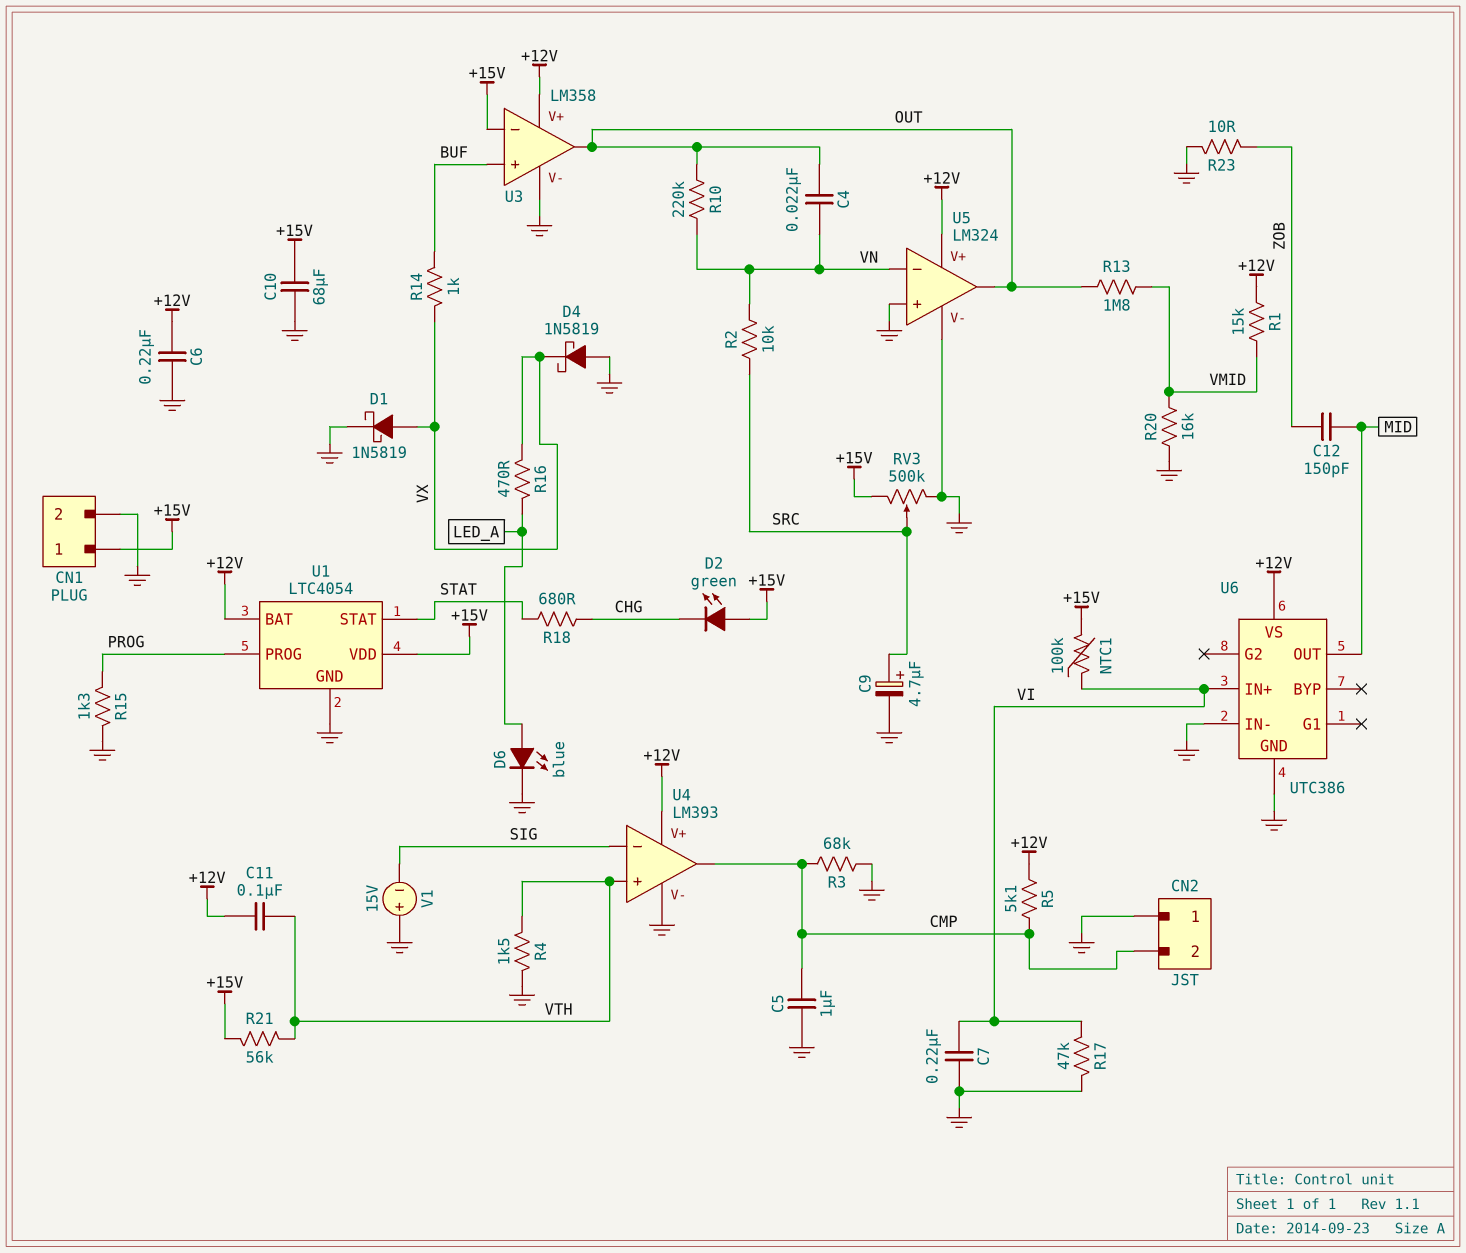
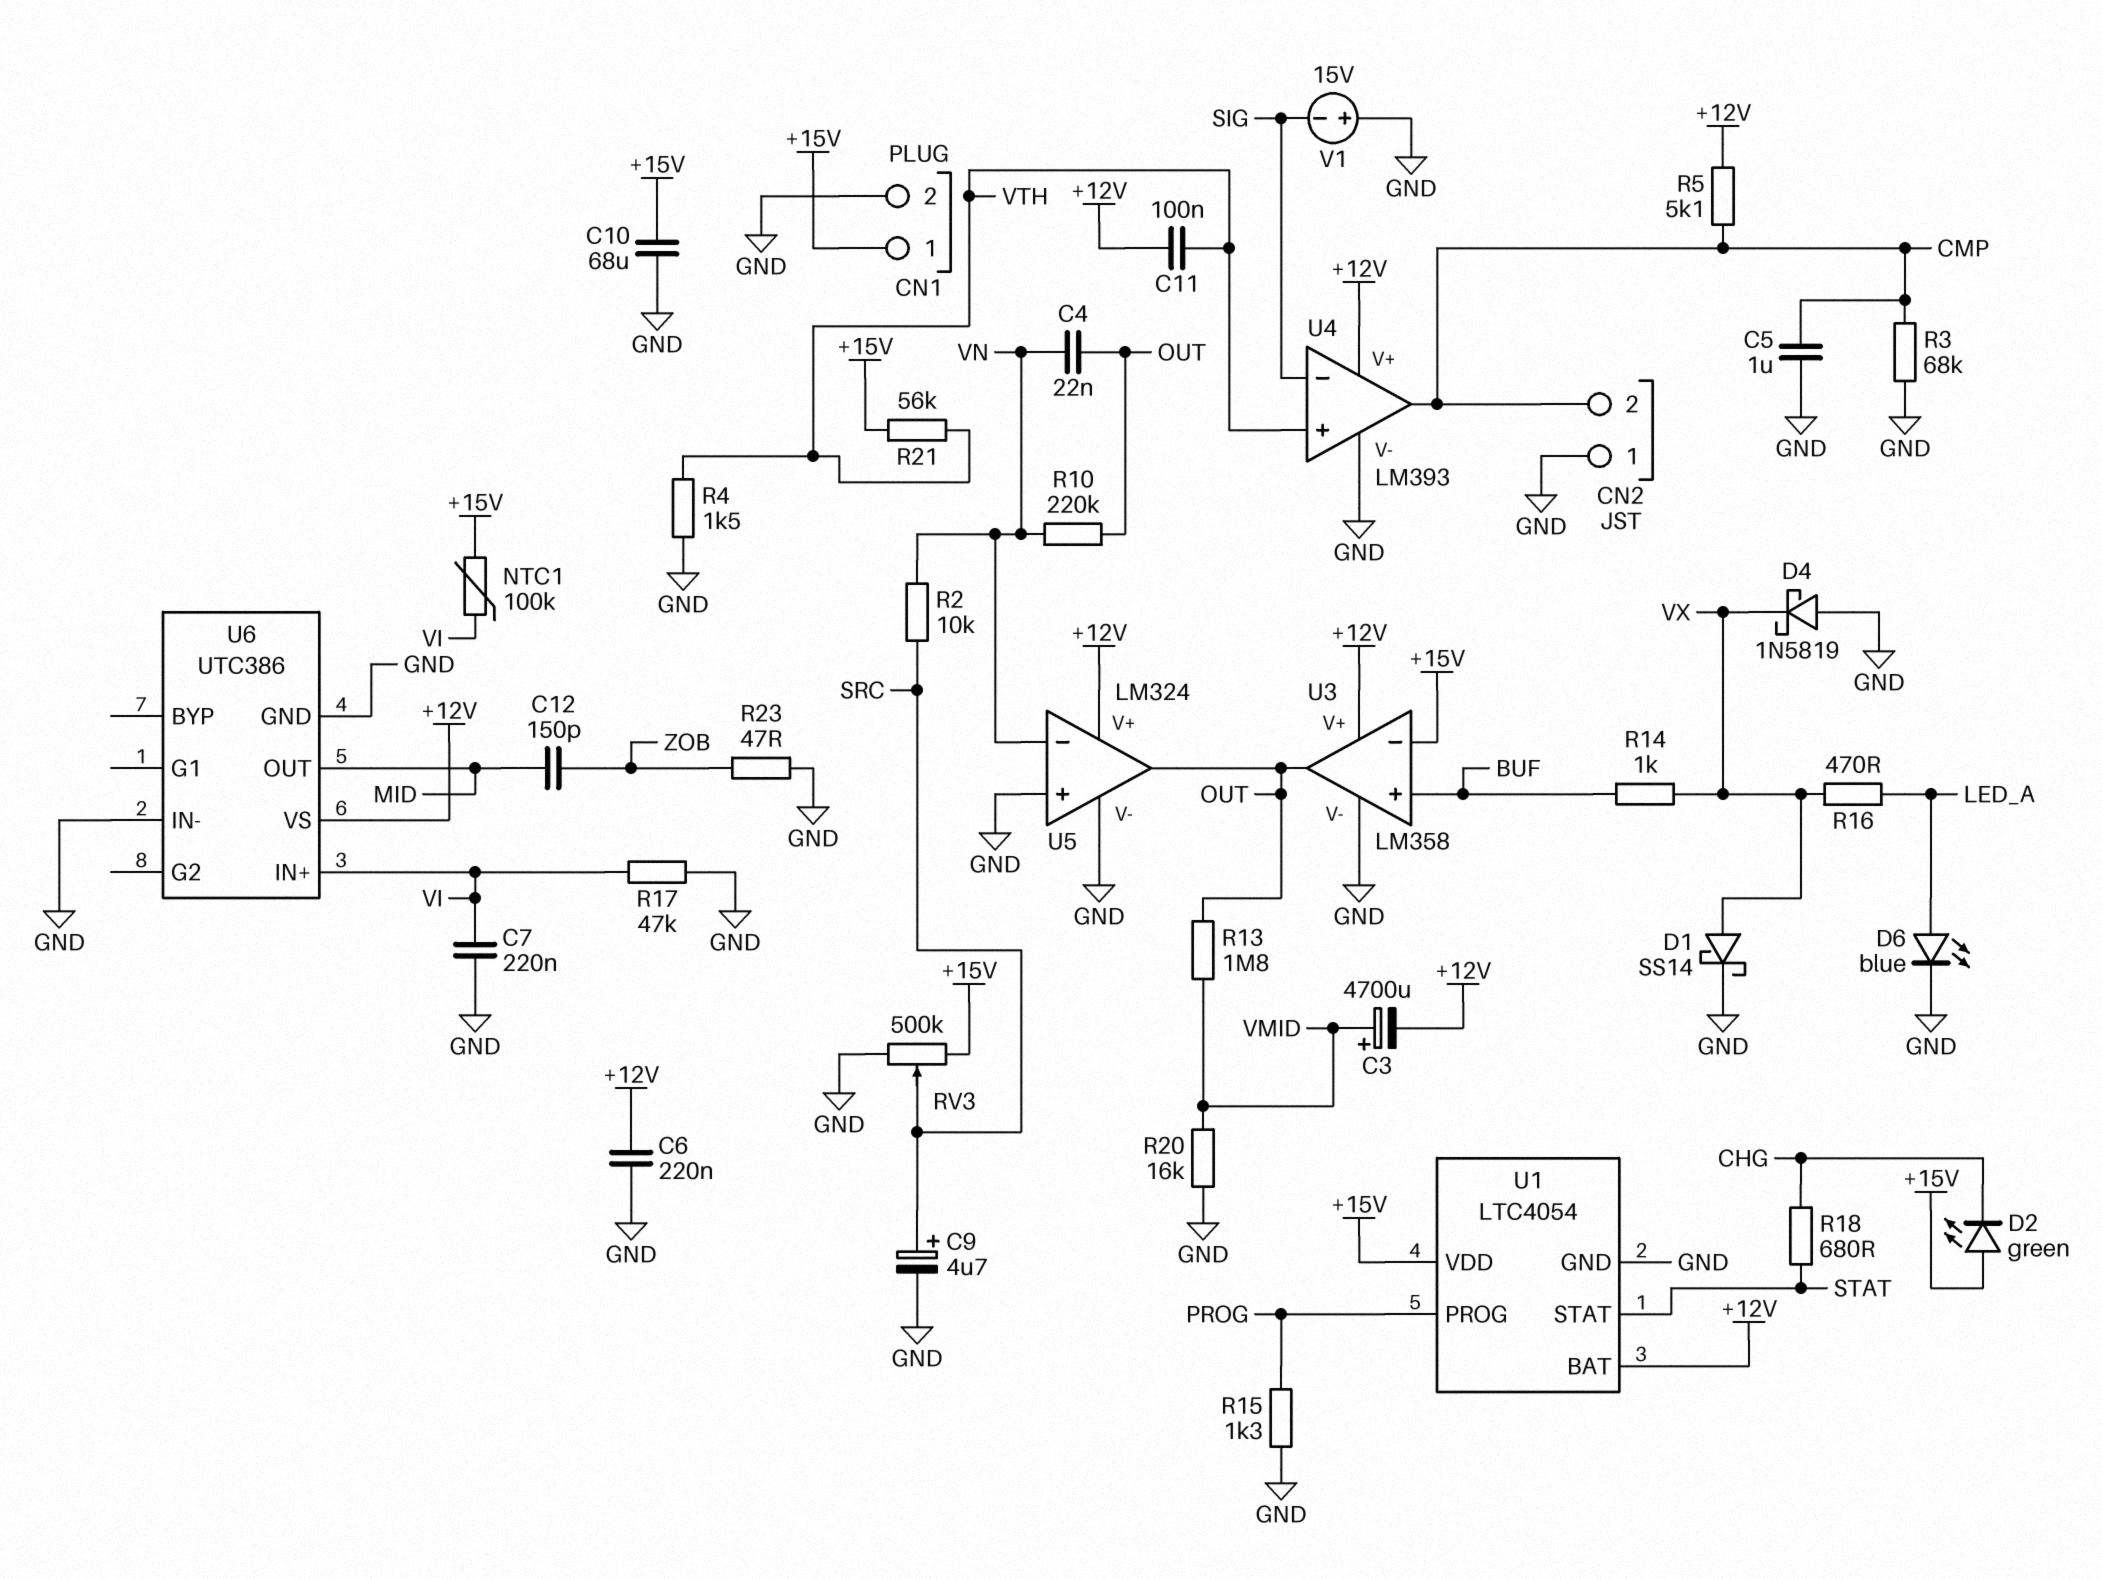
C3: none -> 4700uF (plus VMID, minus +12V)
D1: schottky 1N5819 (A VX, K GND) -> schottky SS14 (A VX, K GND)
R1: 15k (+12V, VMID) -> none
R23: 10 (GND, ZOB) -> 47 (GND, ZOB)

